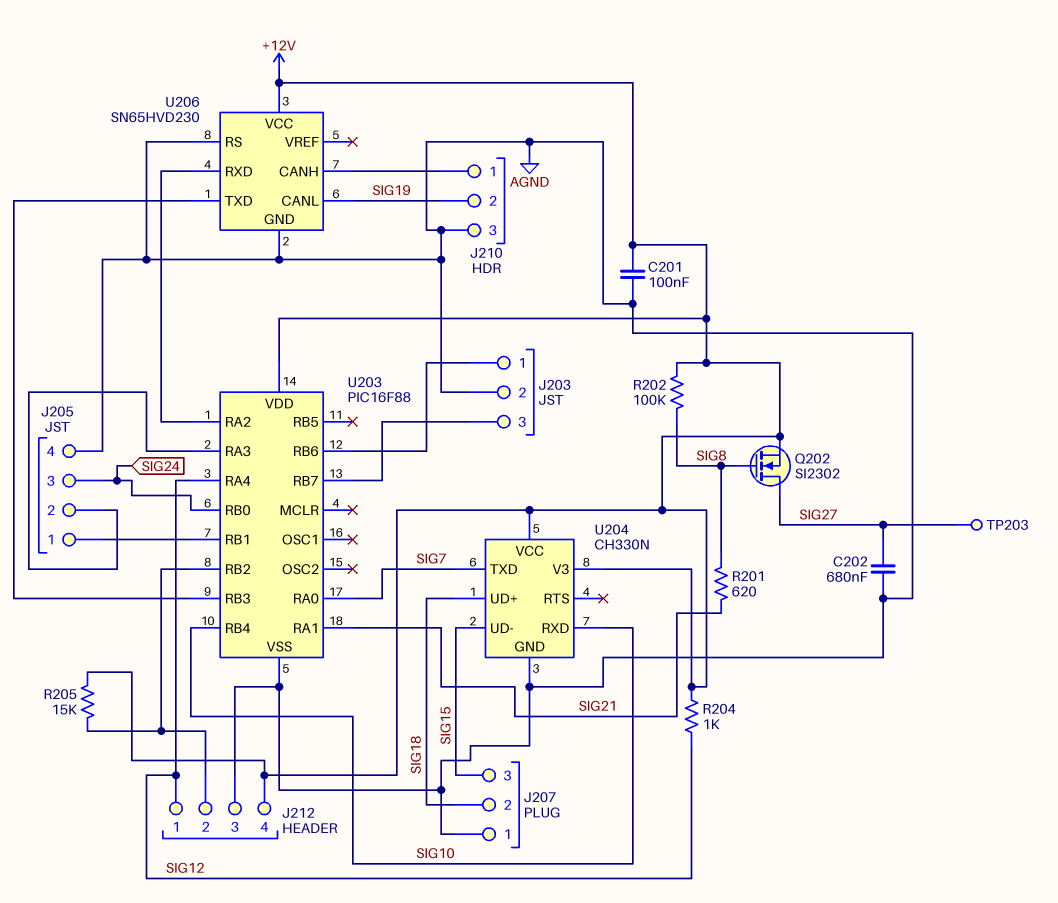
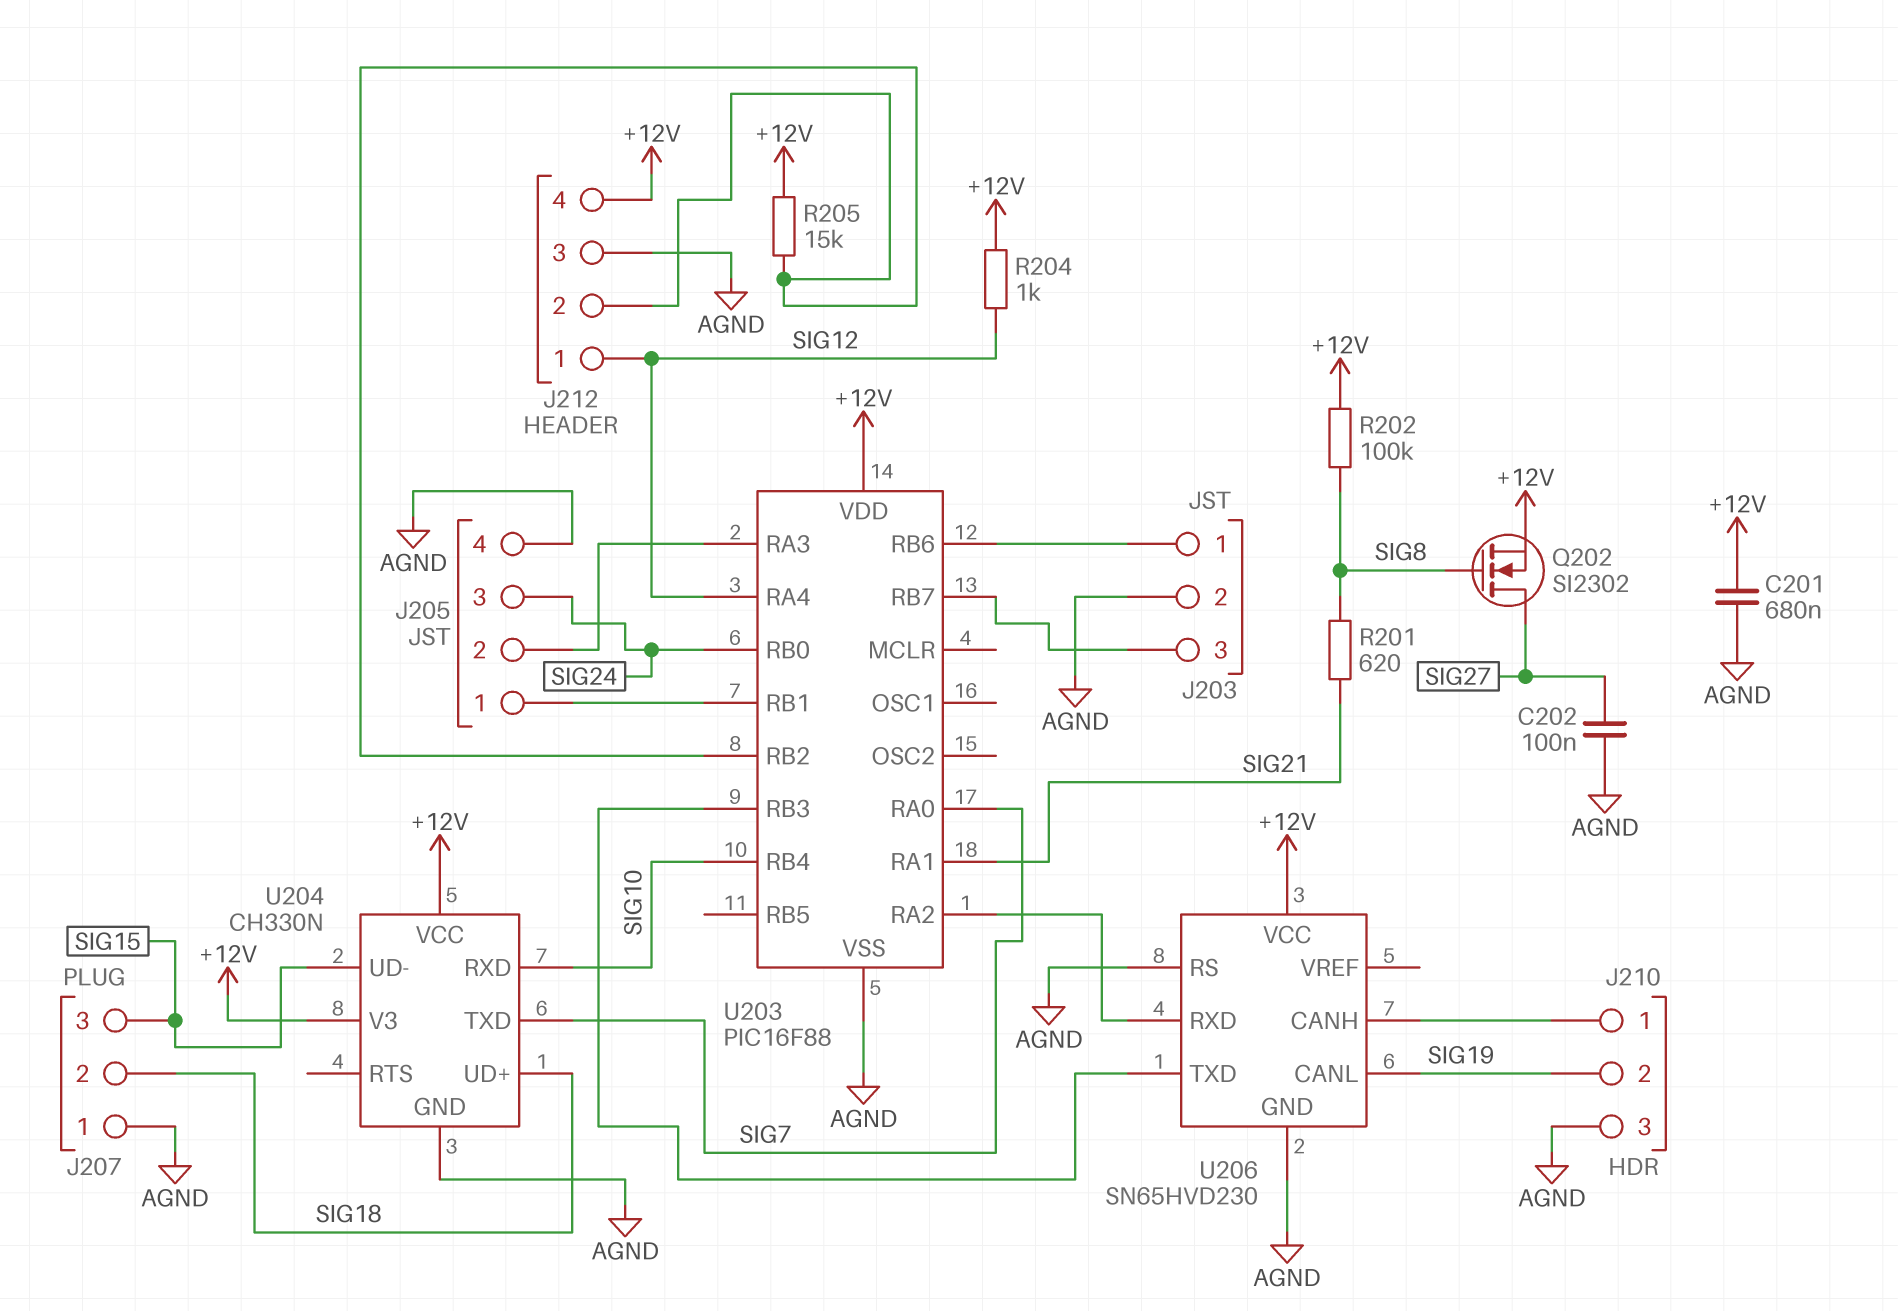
C201: 100nF (+12V, AGND) -> 680nF (+12V, AGND)
C202: 680nF (AGND, SIG27) -> 100nF (AGND, SIG27)
TP203: test point (SIG27) -> none

